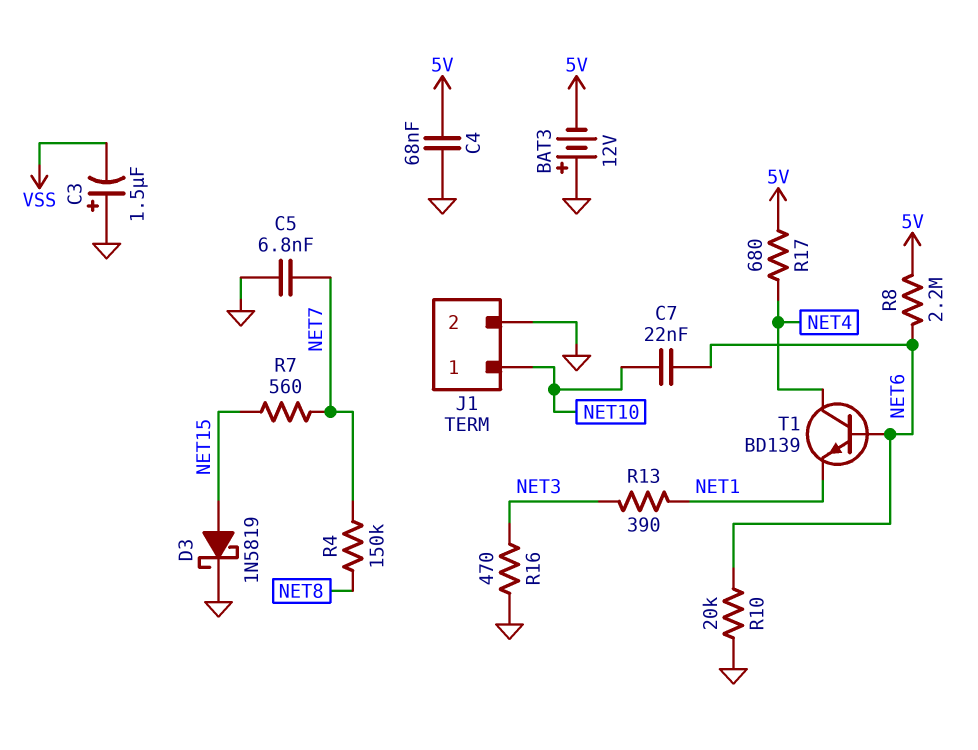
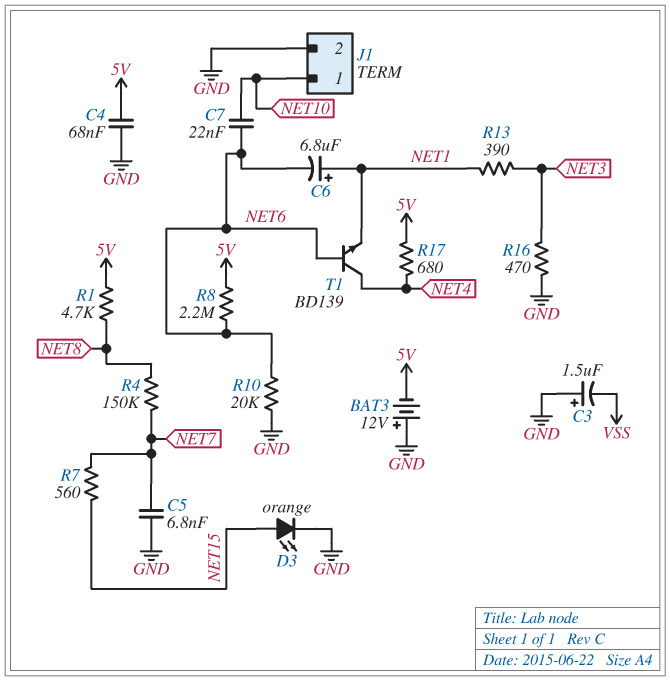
C6: none -> 6.8uF (plus NET1, minus NET6)
D3: schottky 1N5819 (A NET15, K GND) -> LED orange (A NET15, K GND)
R1: none -> 4.7k (5V, NET8)

